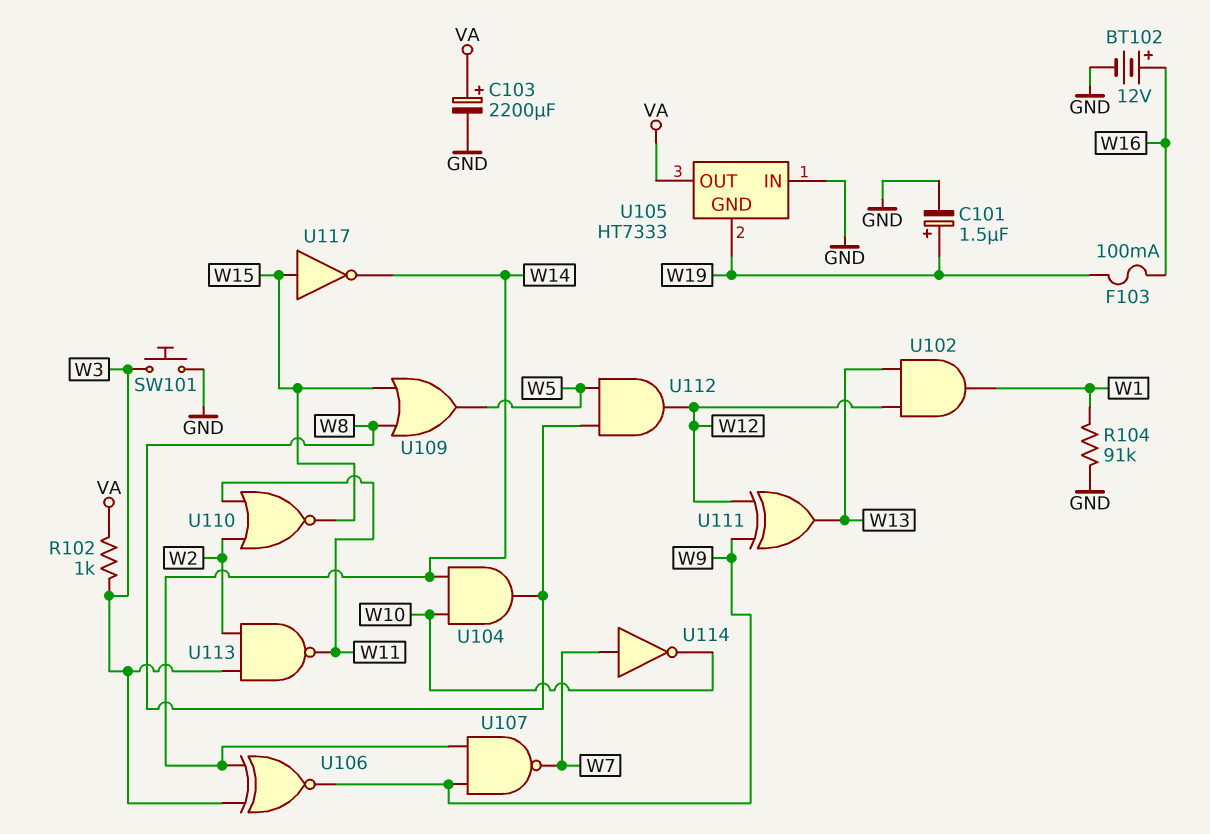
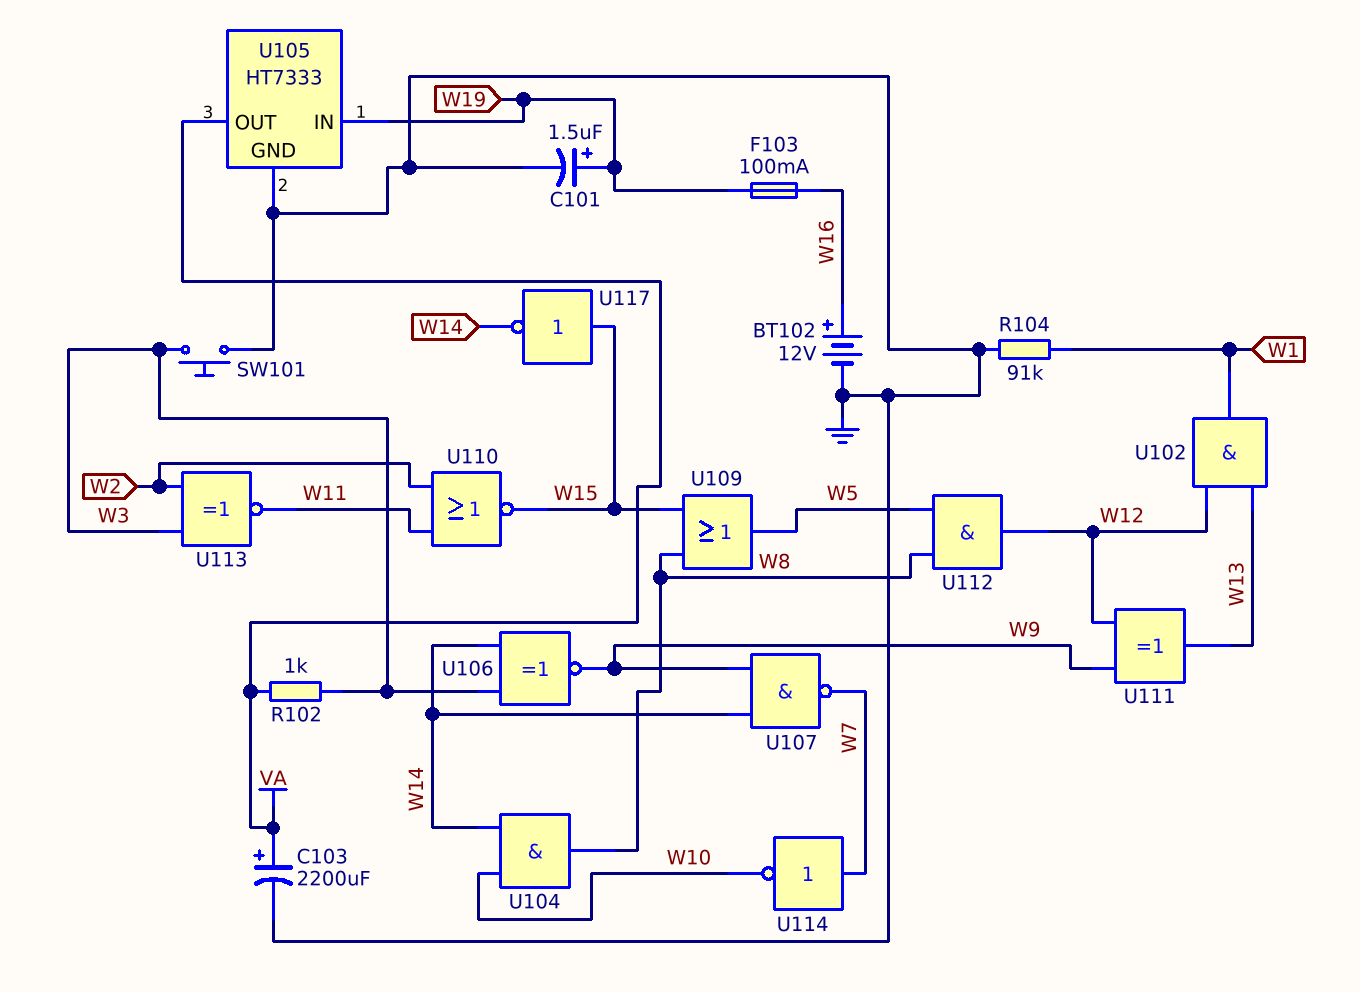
U105 pin GND: W19 -> GND
U105 pin IN: GND -> W19
U113: NAND (in W2, in W3, out W11) -> XNOR (in W2, in W3, out W11)

